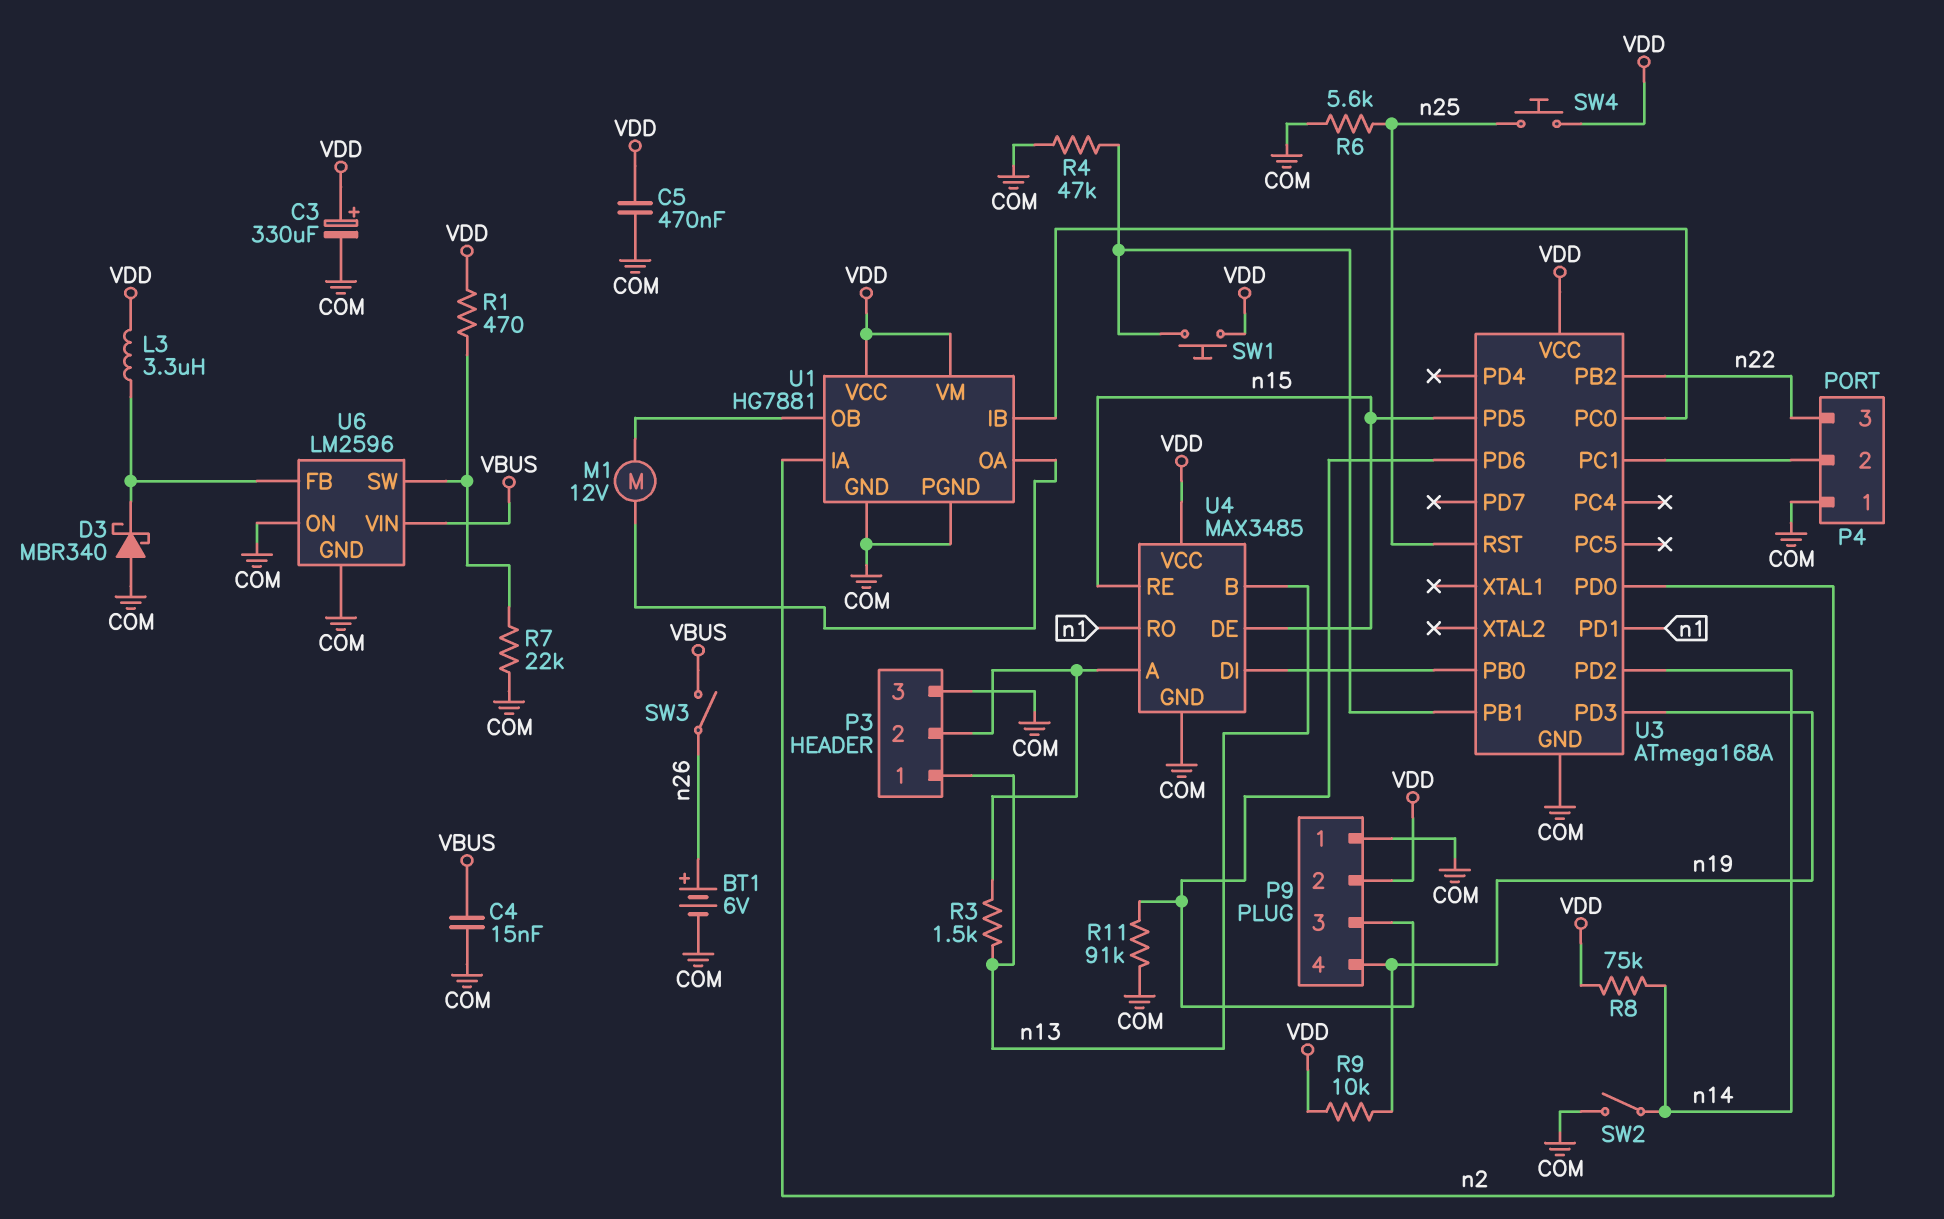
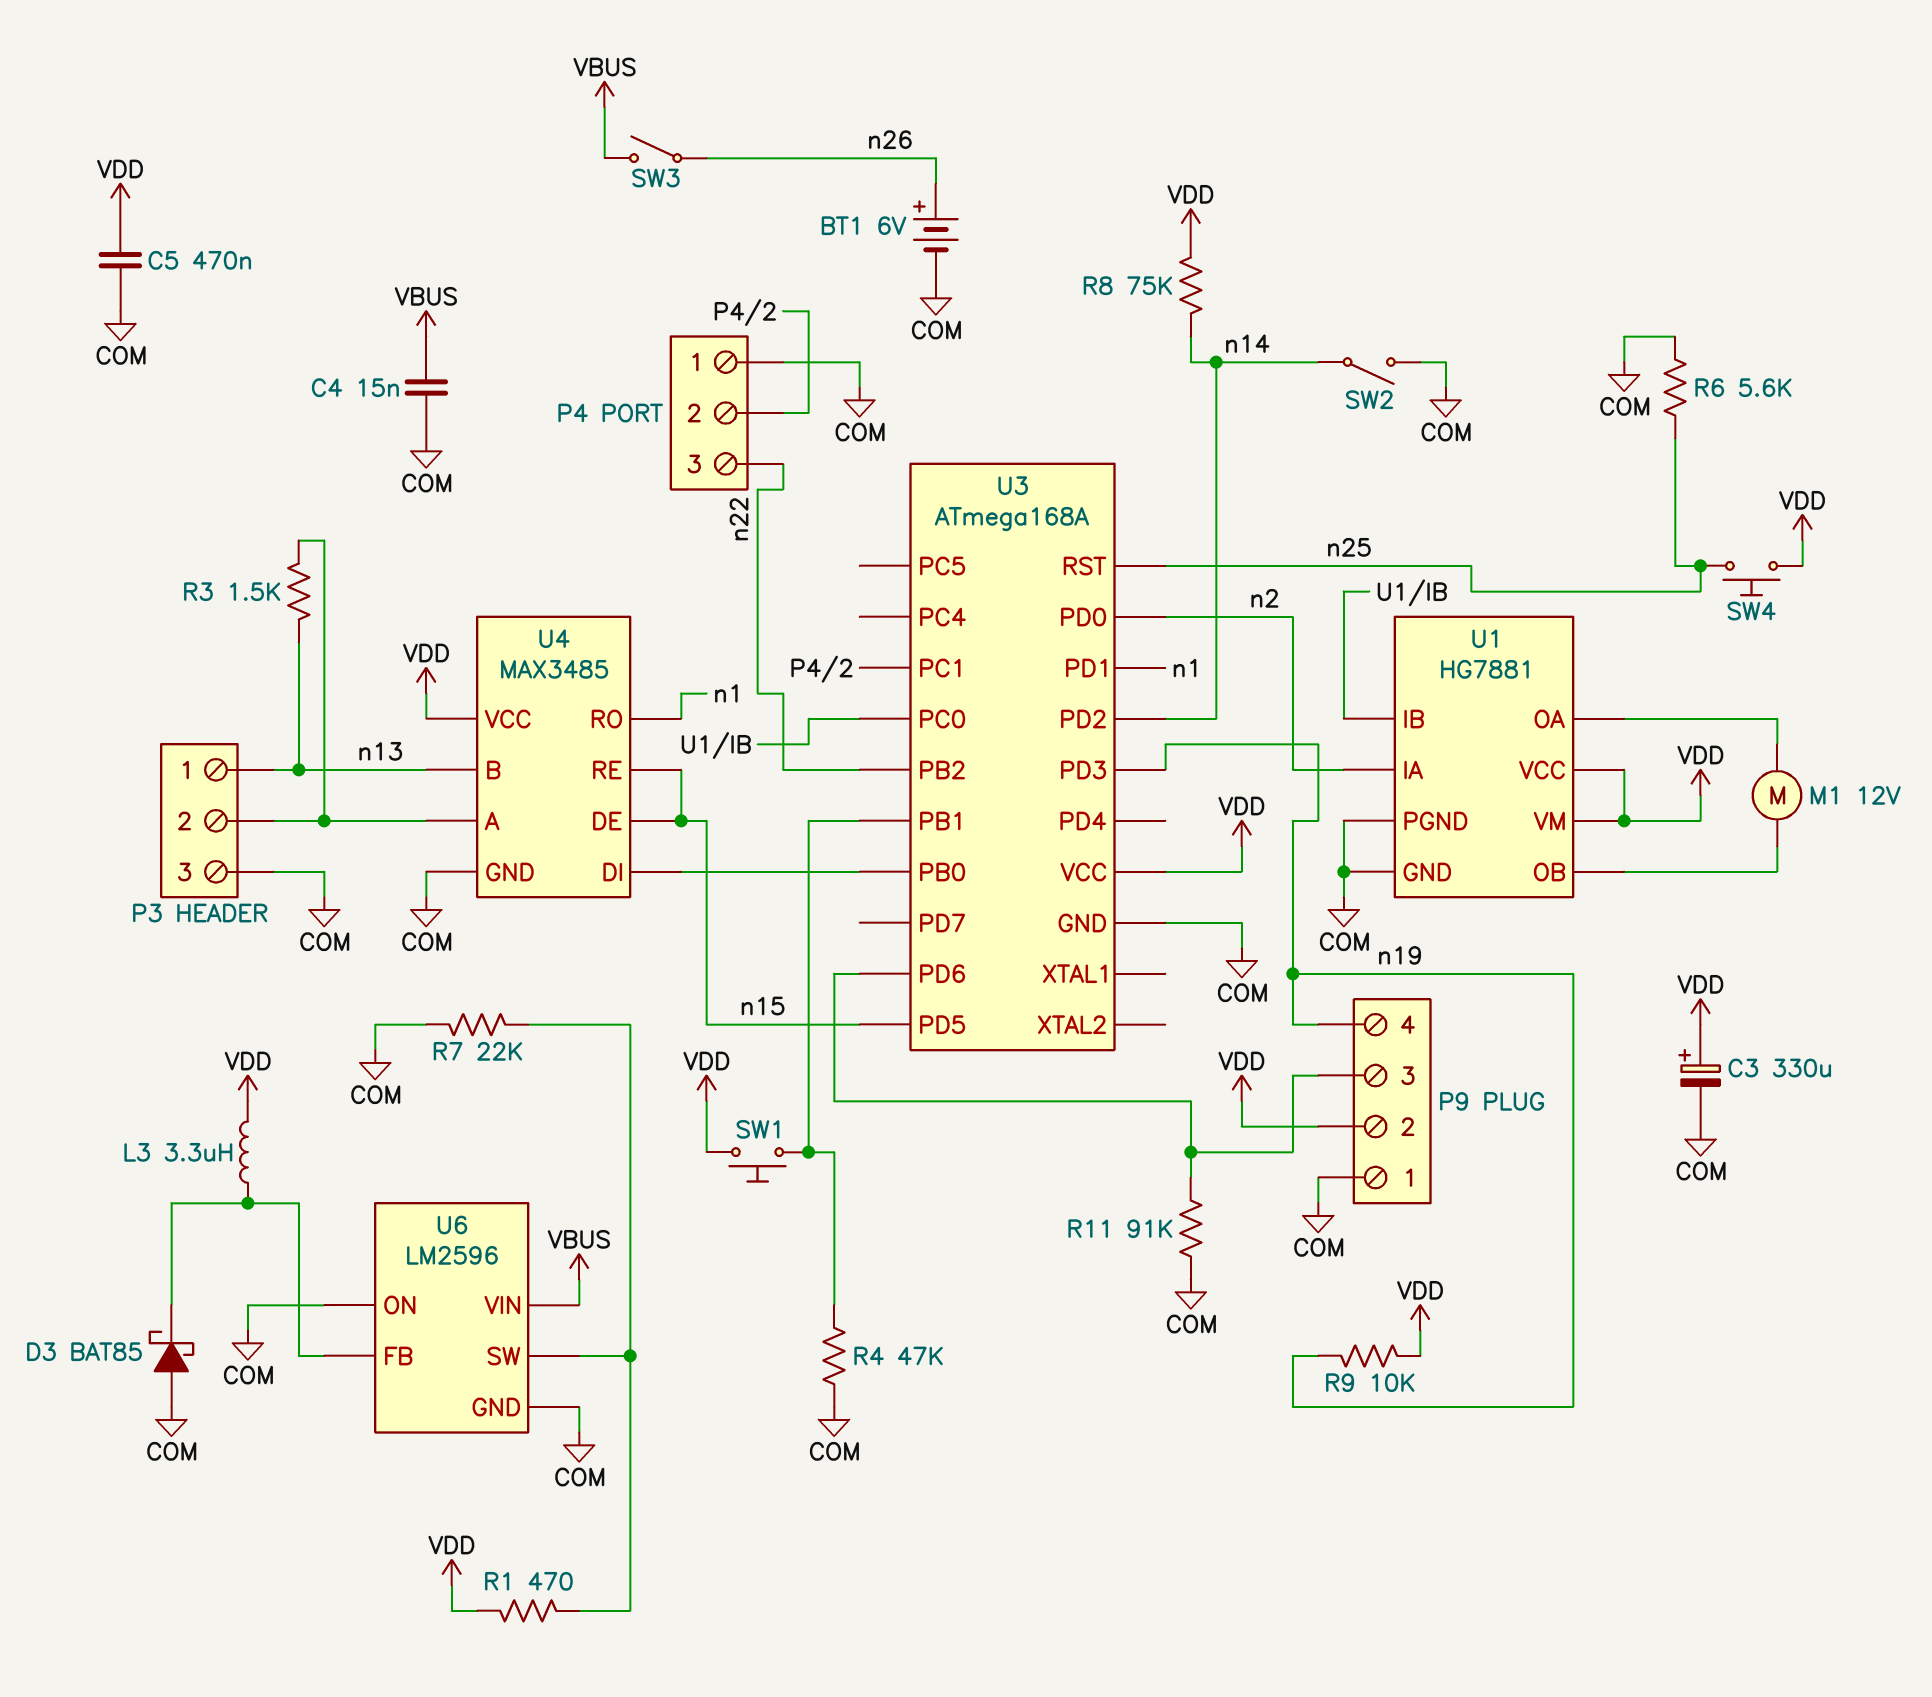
D3: schottky MBR340 (A COM, K U6/FB) -> schottky BAT85 (A COM, K U6/FB)

